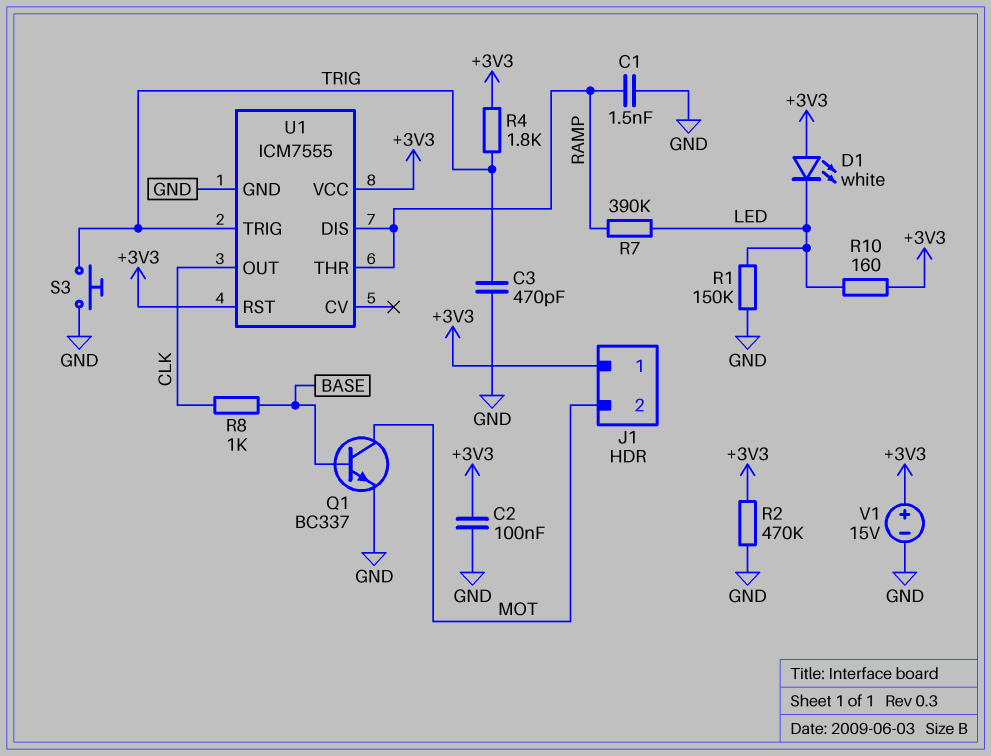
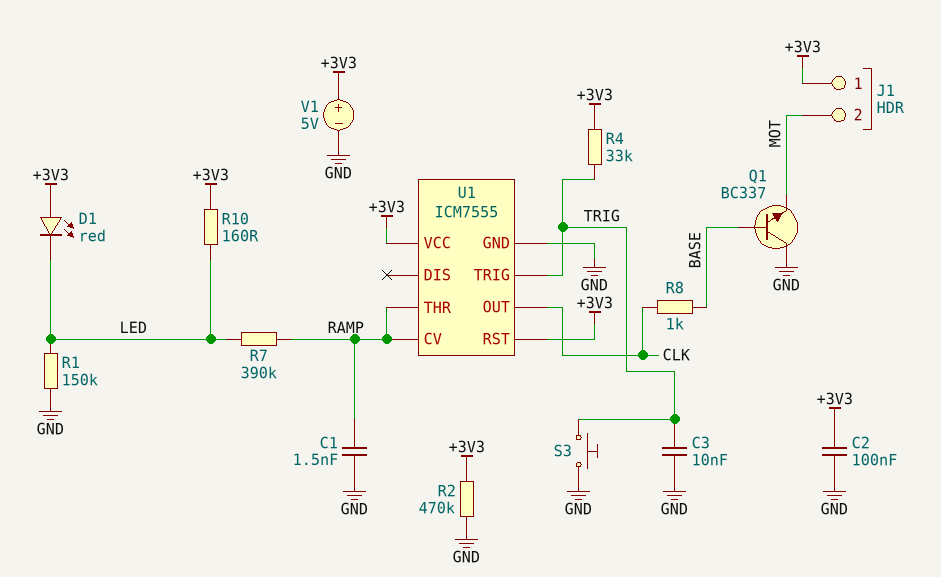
C3: 470pF (GND, TRIG) -> 10nF (GND, TRIG)
D1: LED white (A +3V3, K LED) -> LED red (A +3V3, K LED)
Q1: NPN BC337 (B BASE, C MOT, E GND) -> NPN BC337 (B BASE, C GND, E MOT)
R4: 1.8k (+3V3, TRIG) -> 33k (+3V3, TRIG)
U1 pin CV: none -> RAMP
U1 pin DIS: RAMP -> none
V1: 15V (plus +3V3, minus GND) -> 5V (plus +3V3, minus GND)

